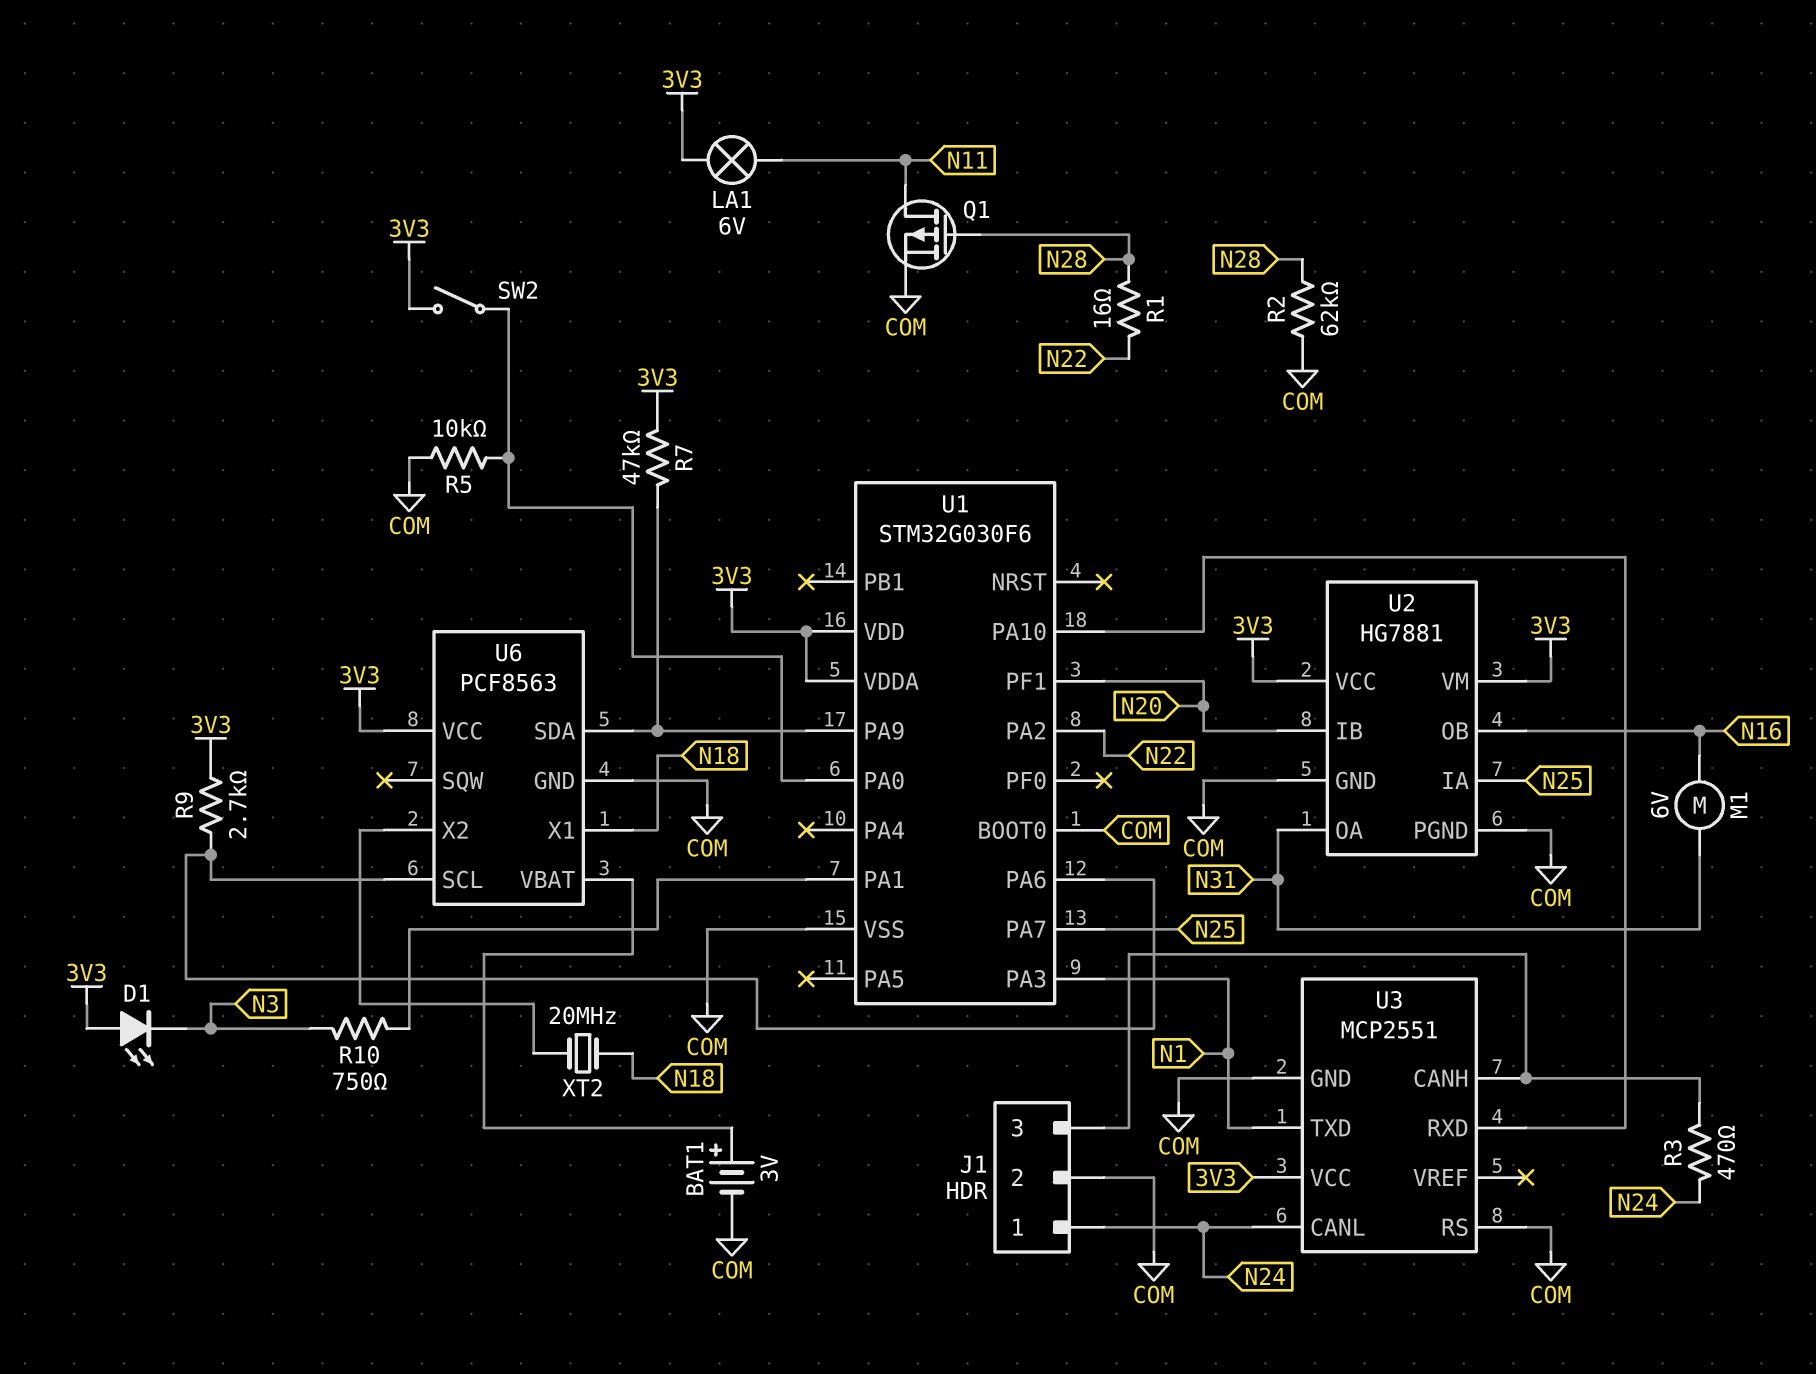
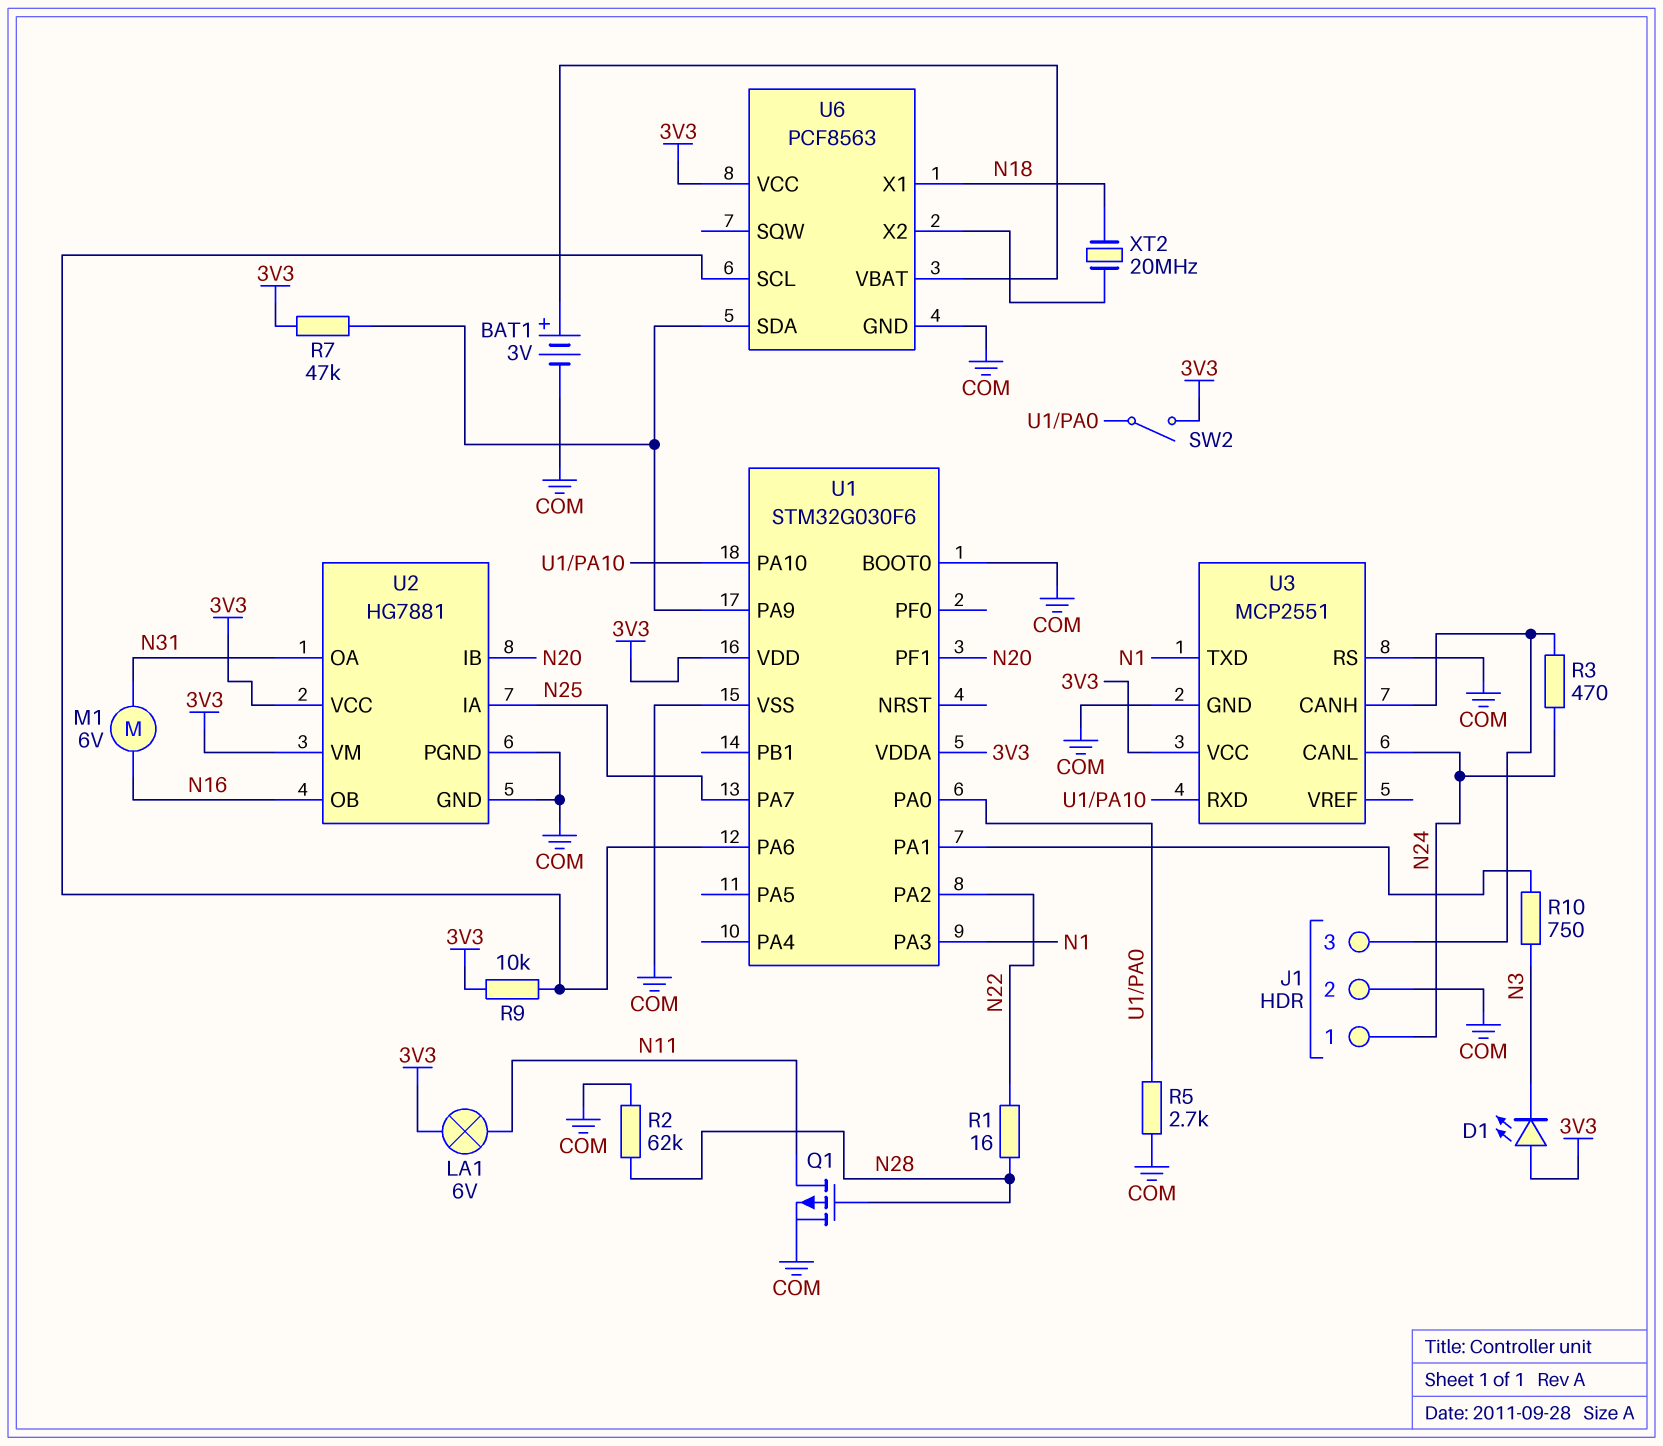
R5: 10k (COM, U1/PA0) -> 2.7k (COM, U1/PA0)
R9: 2.7k (3V3, U1/PA6) -> 10k (3V3, U1/PA6)

